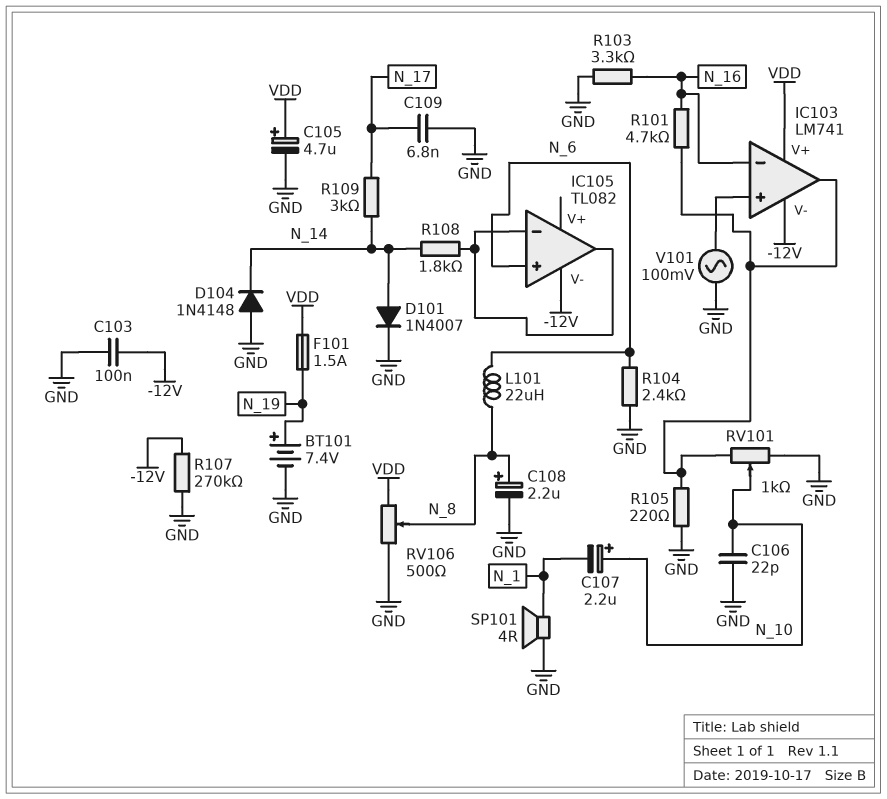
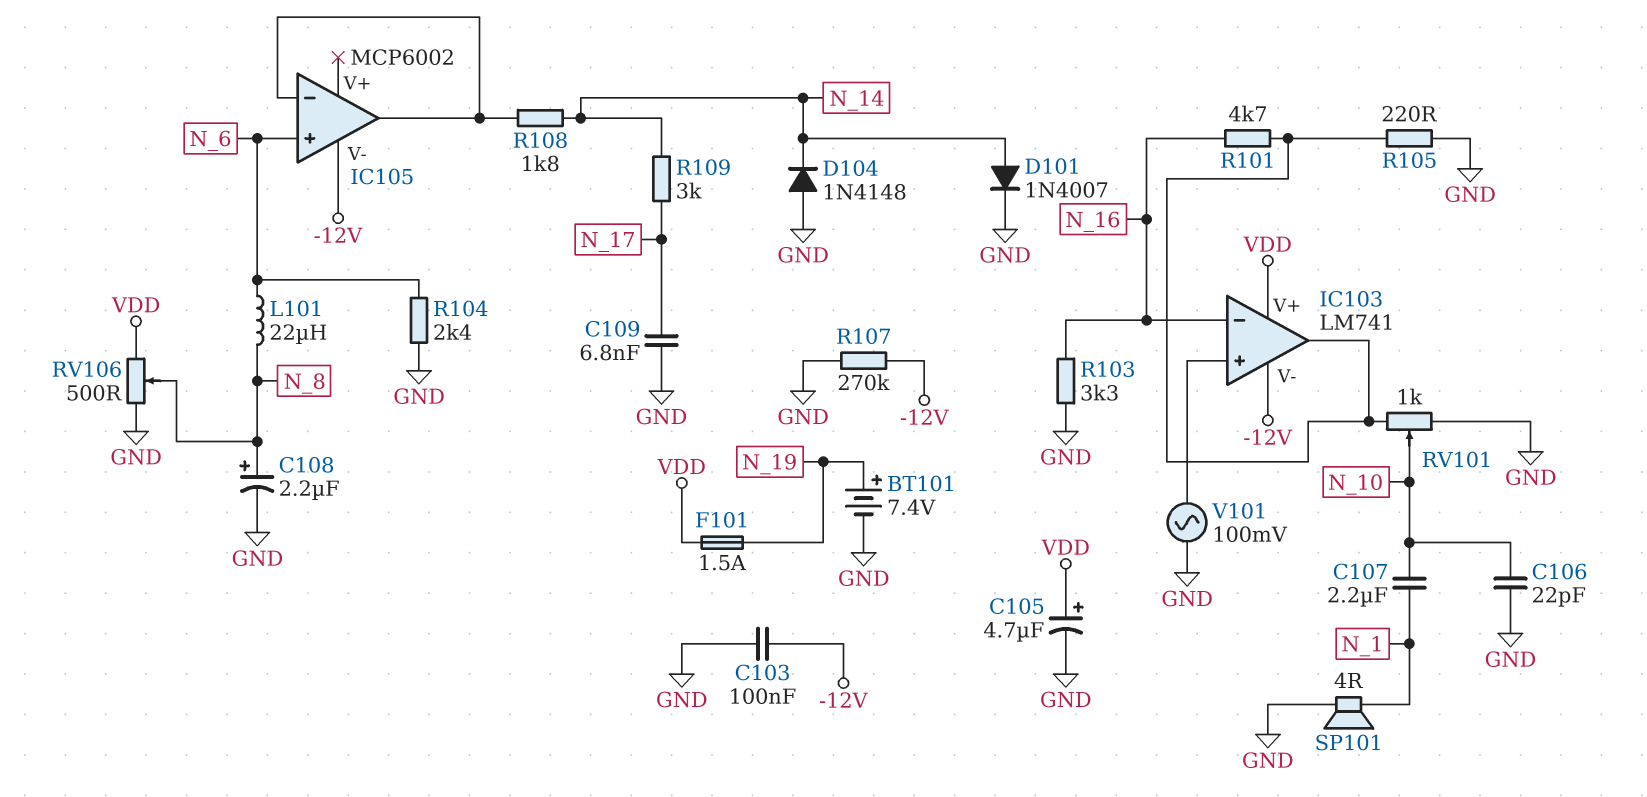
C107: 2.2uF (plus N_10, minus N_1) -> 2.2uF (N_1, N_10)
IC105: TL082 -> MCP6002

